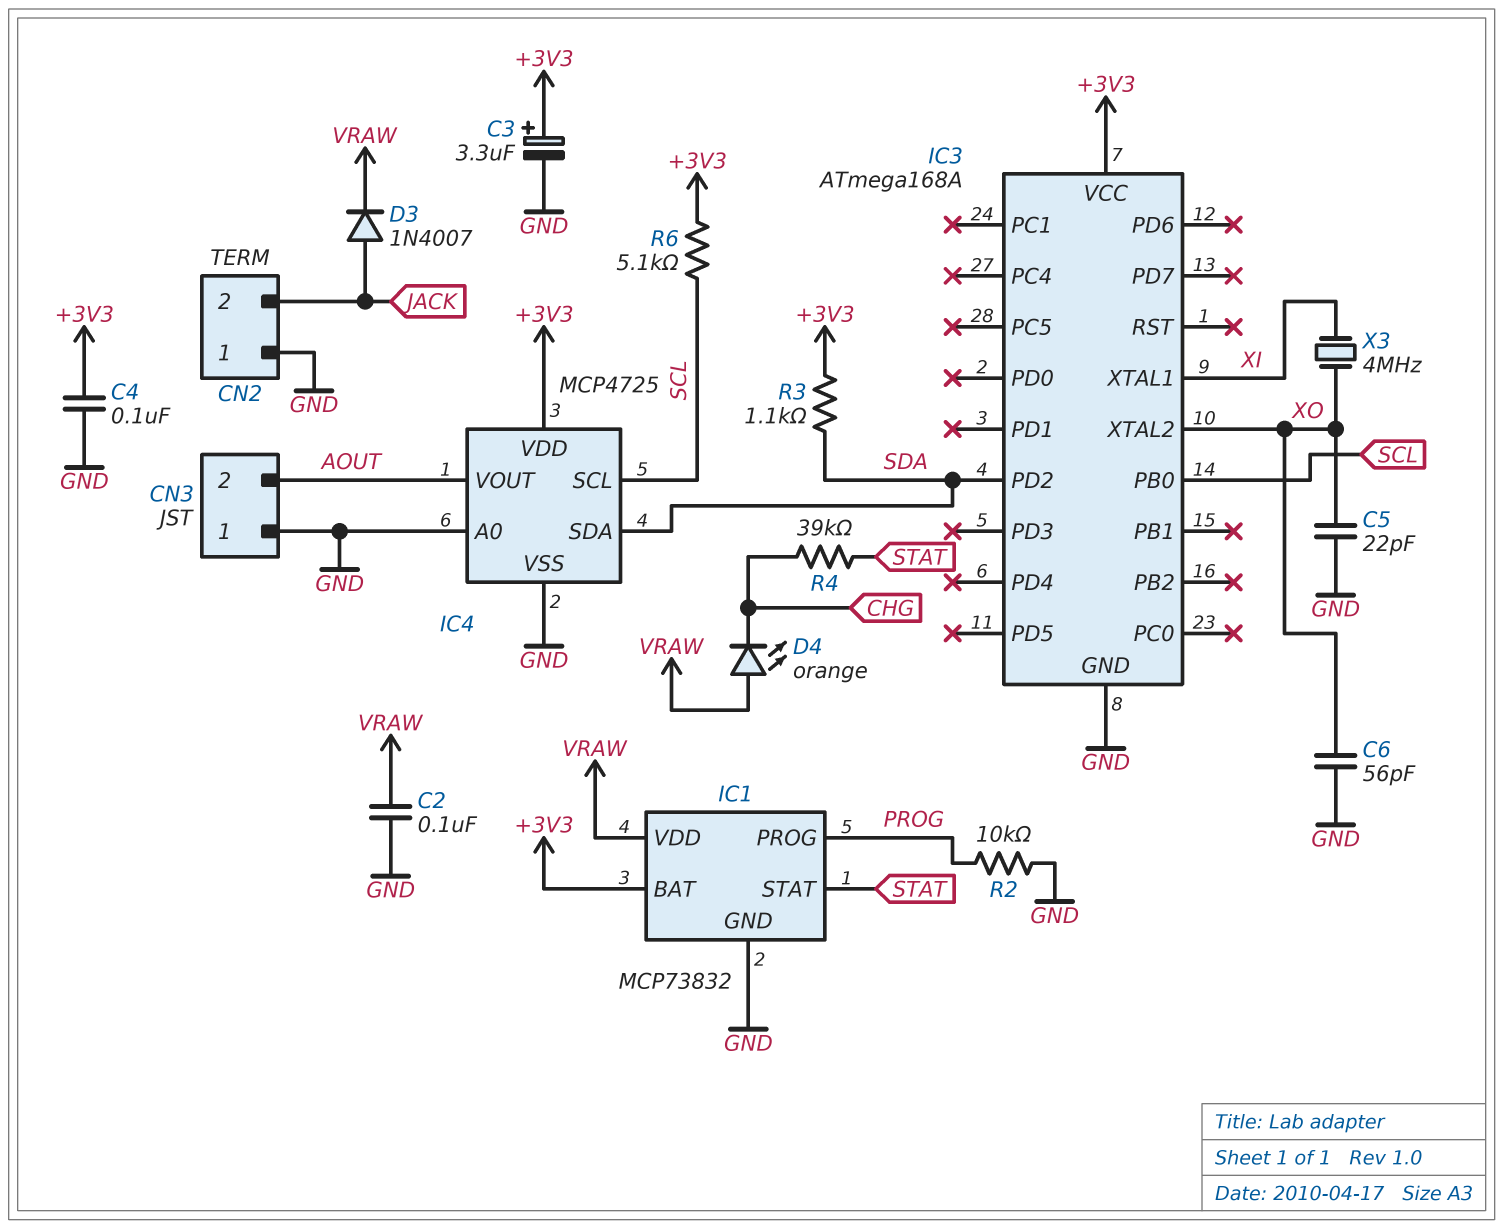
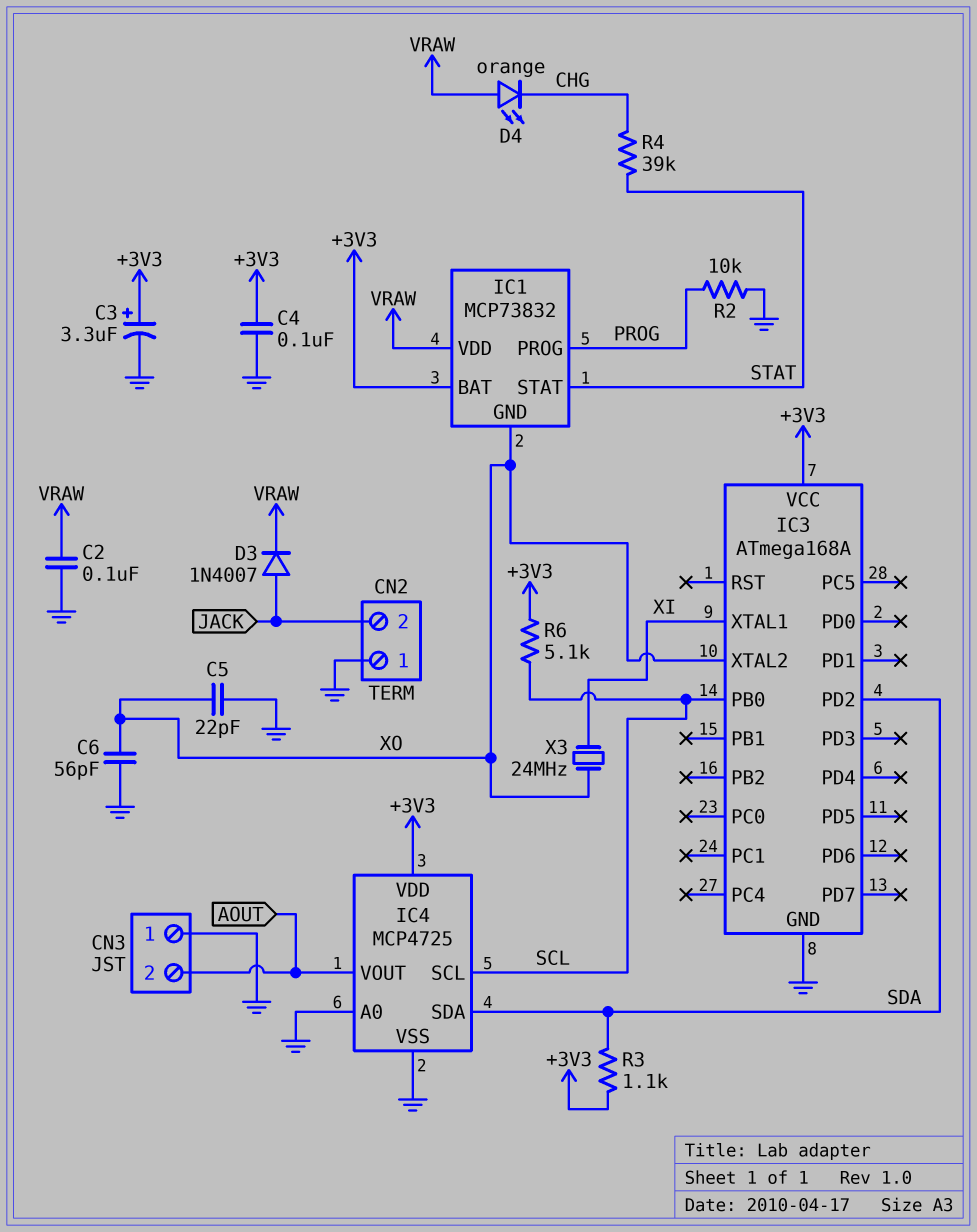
IC1 pin GND: GND -> XO
X3: 4MHz (XI, XO) -> 24MHz (XI, XO)

